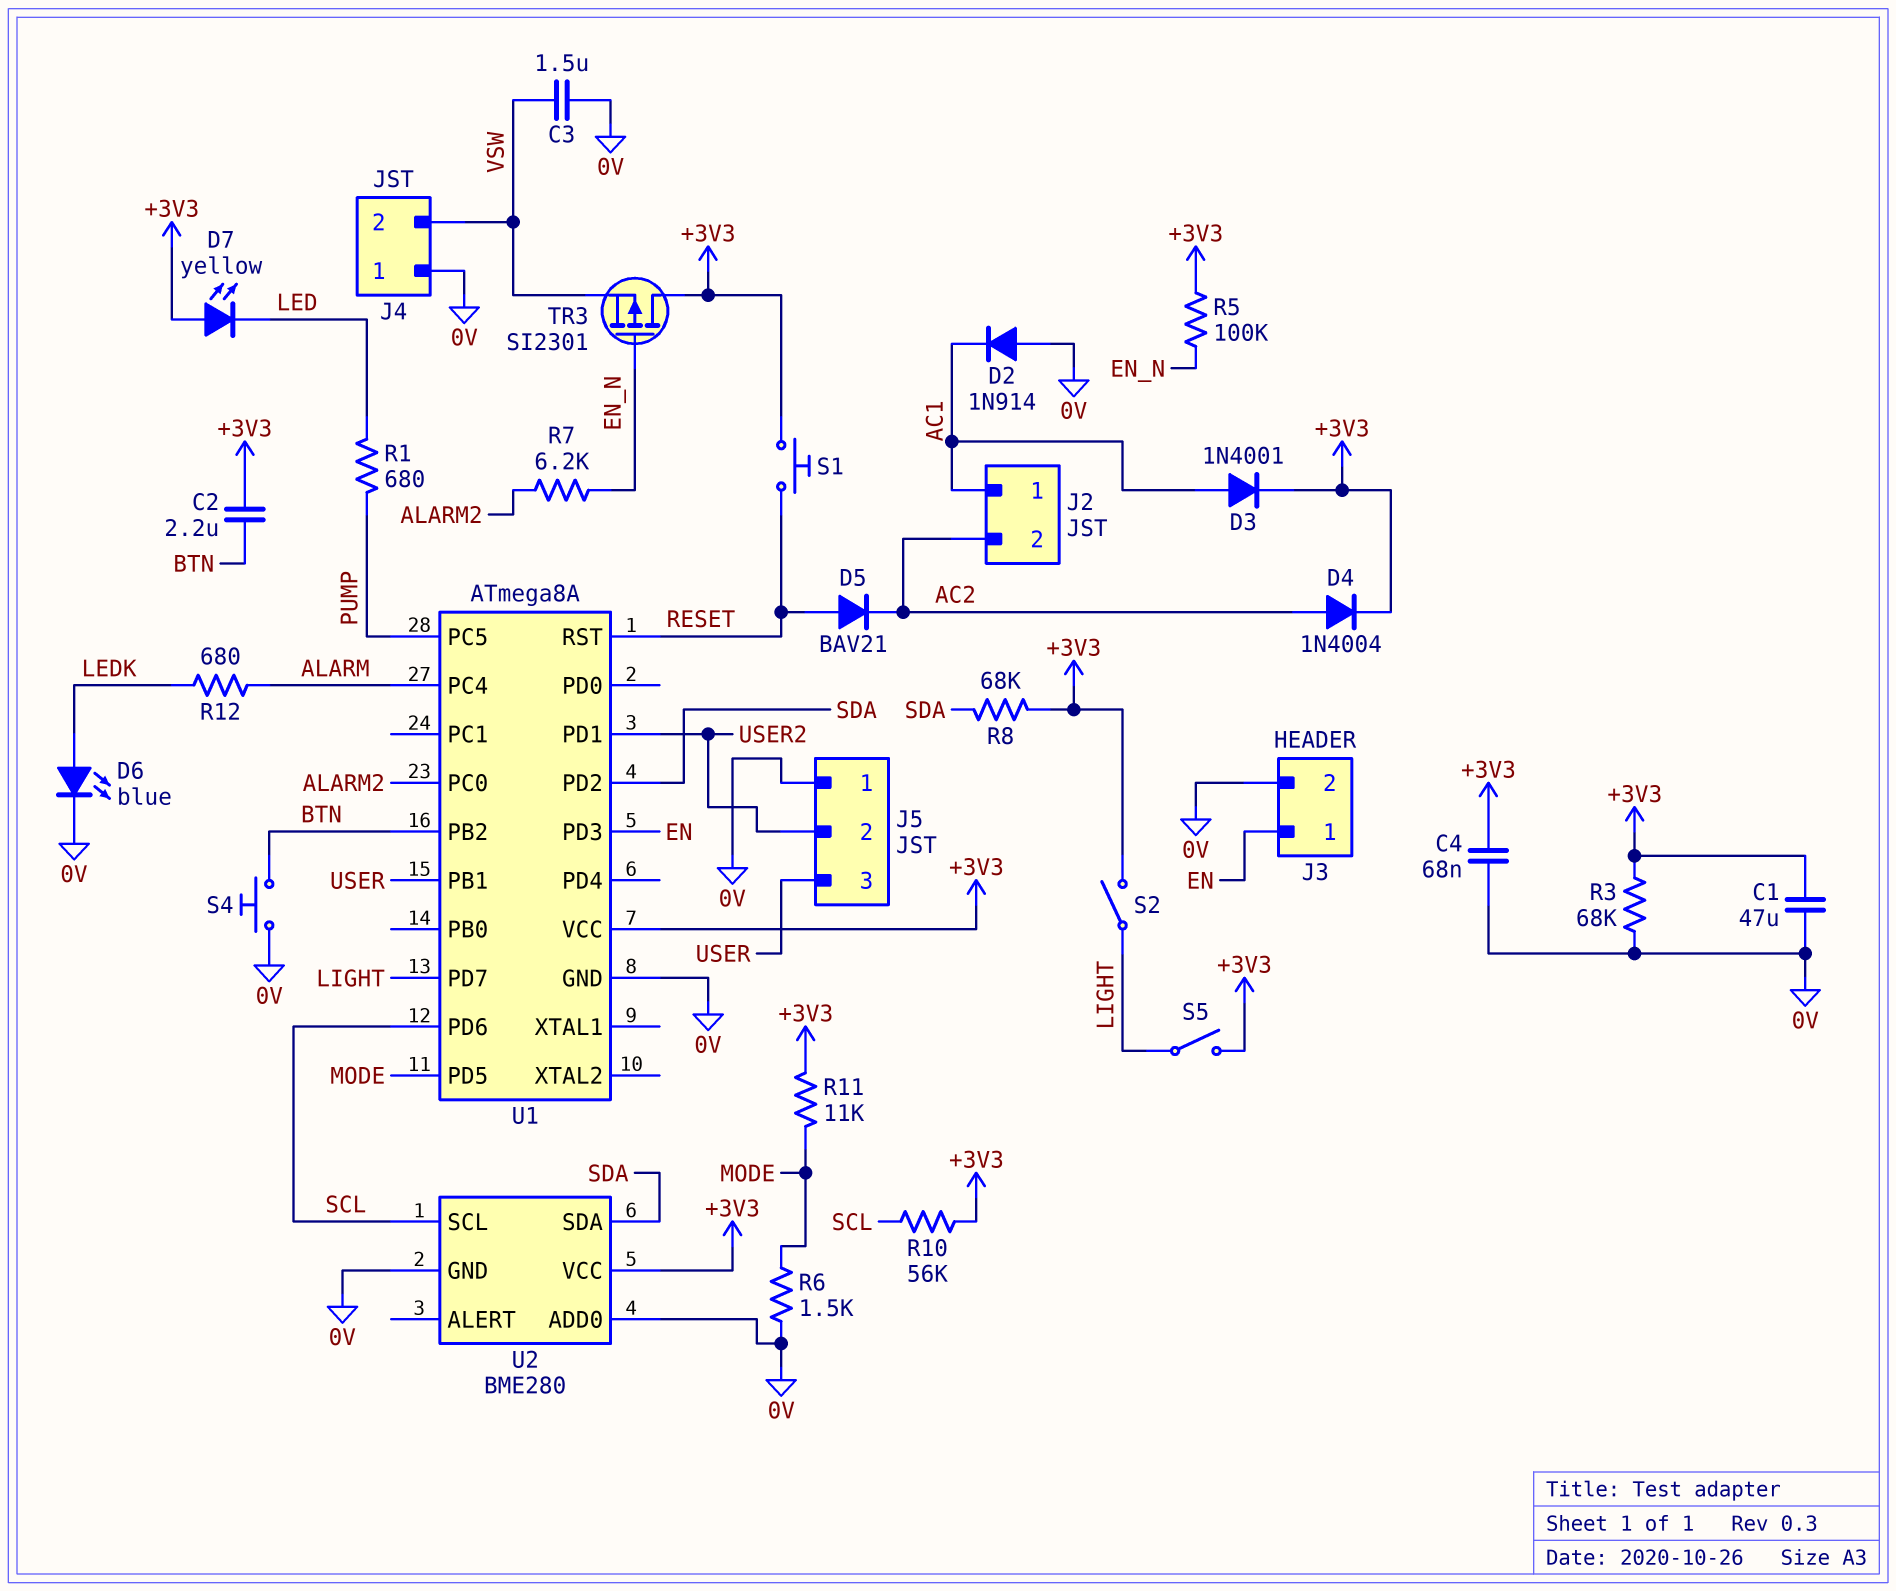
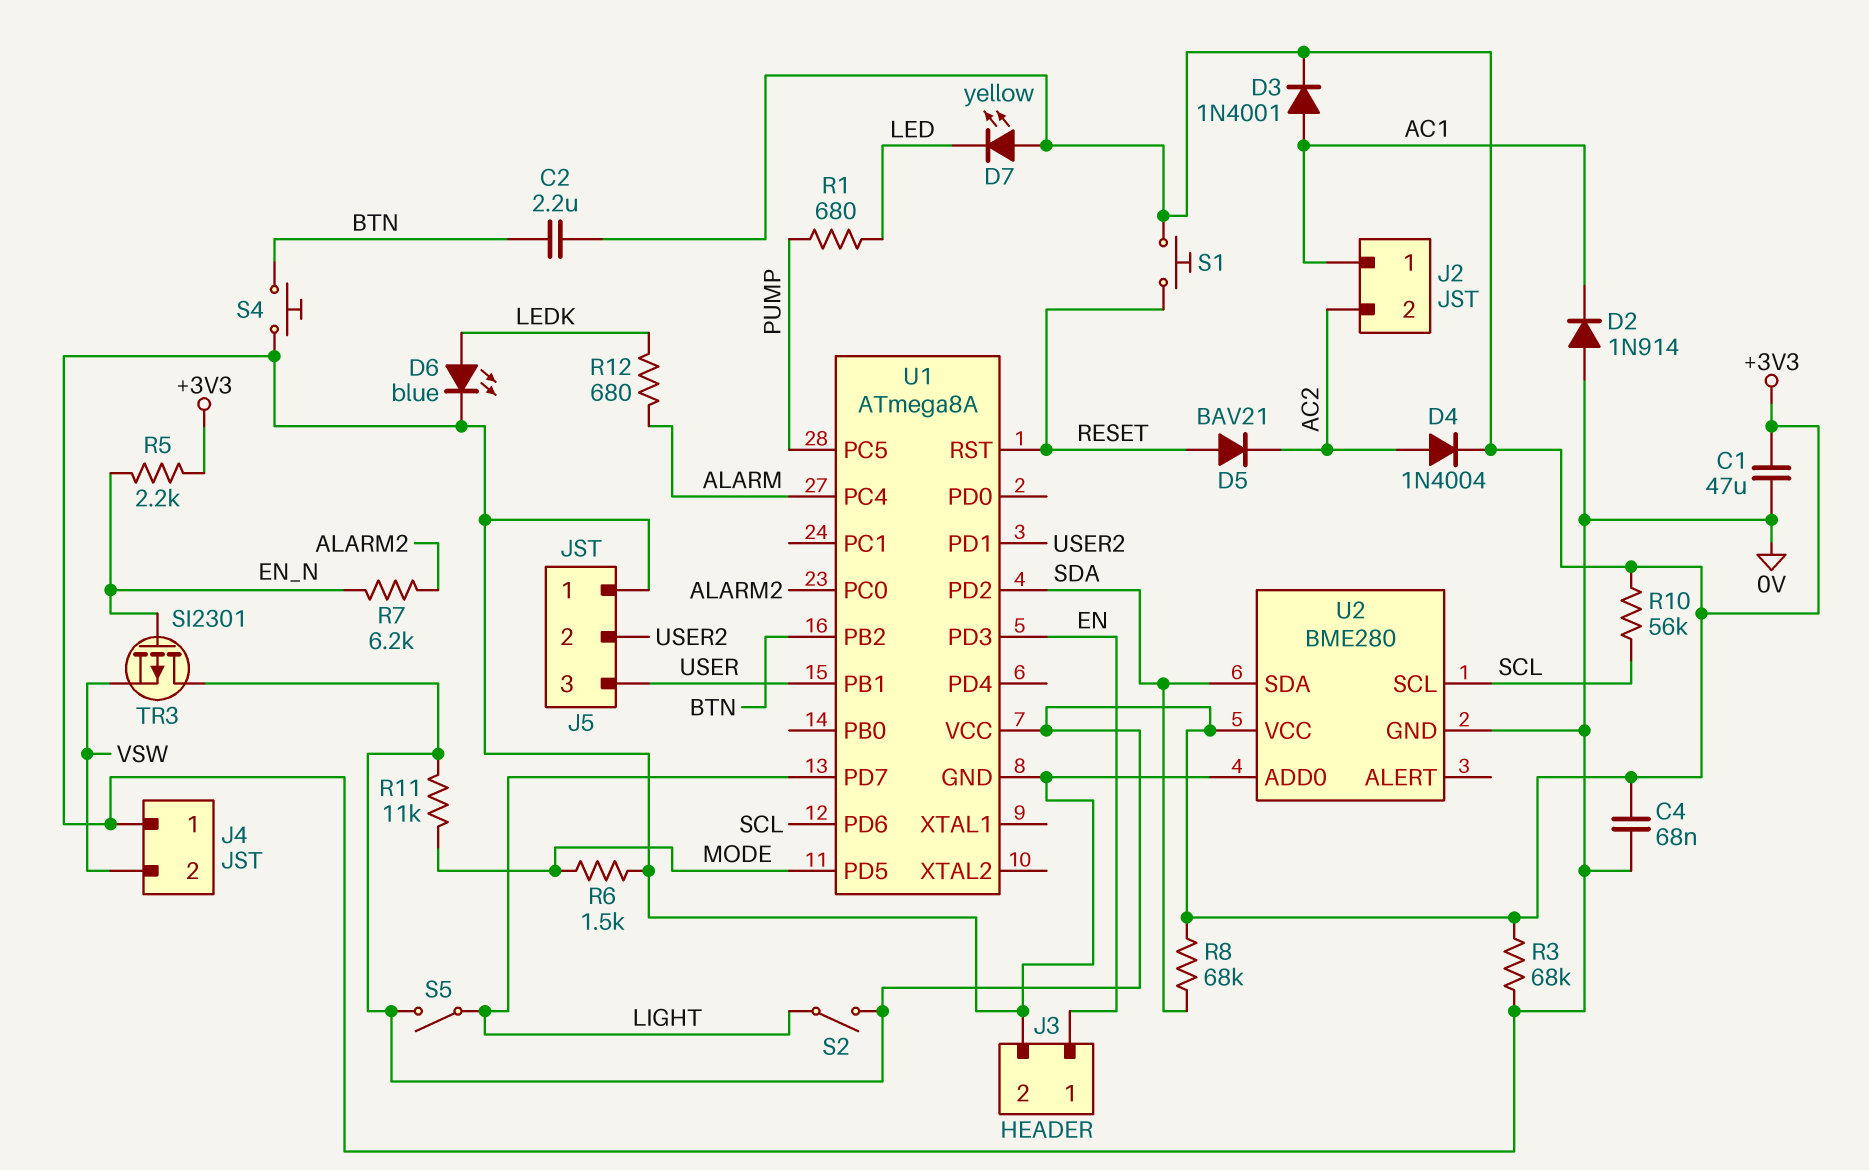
C3: 1.5uF (0V, VSW) -> none
R5: 100k (+3V3, EN_N) -> 2.2k (+3V3, EN_N)

